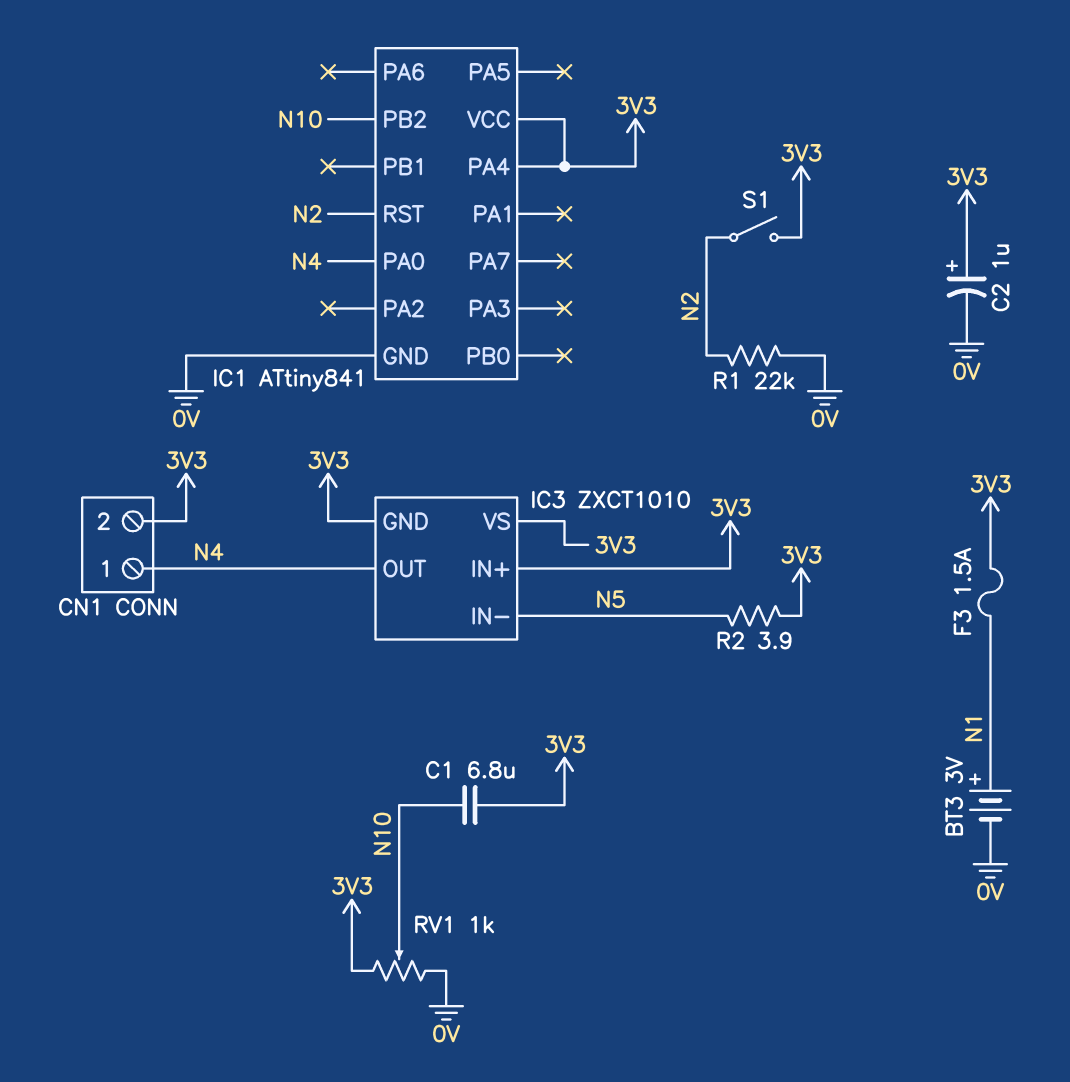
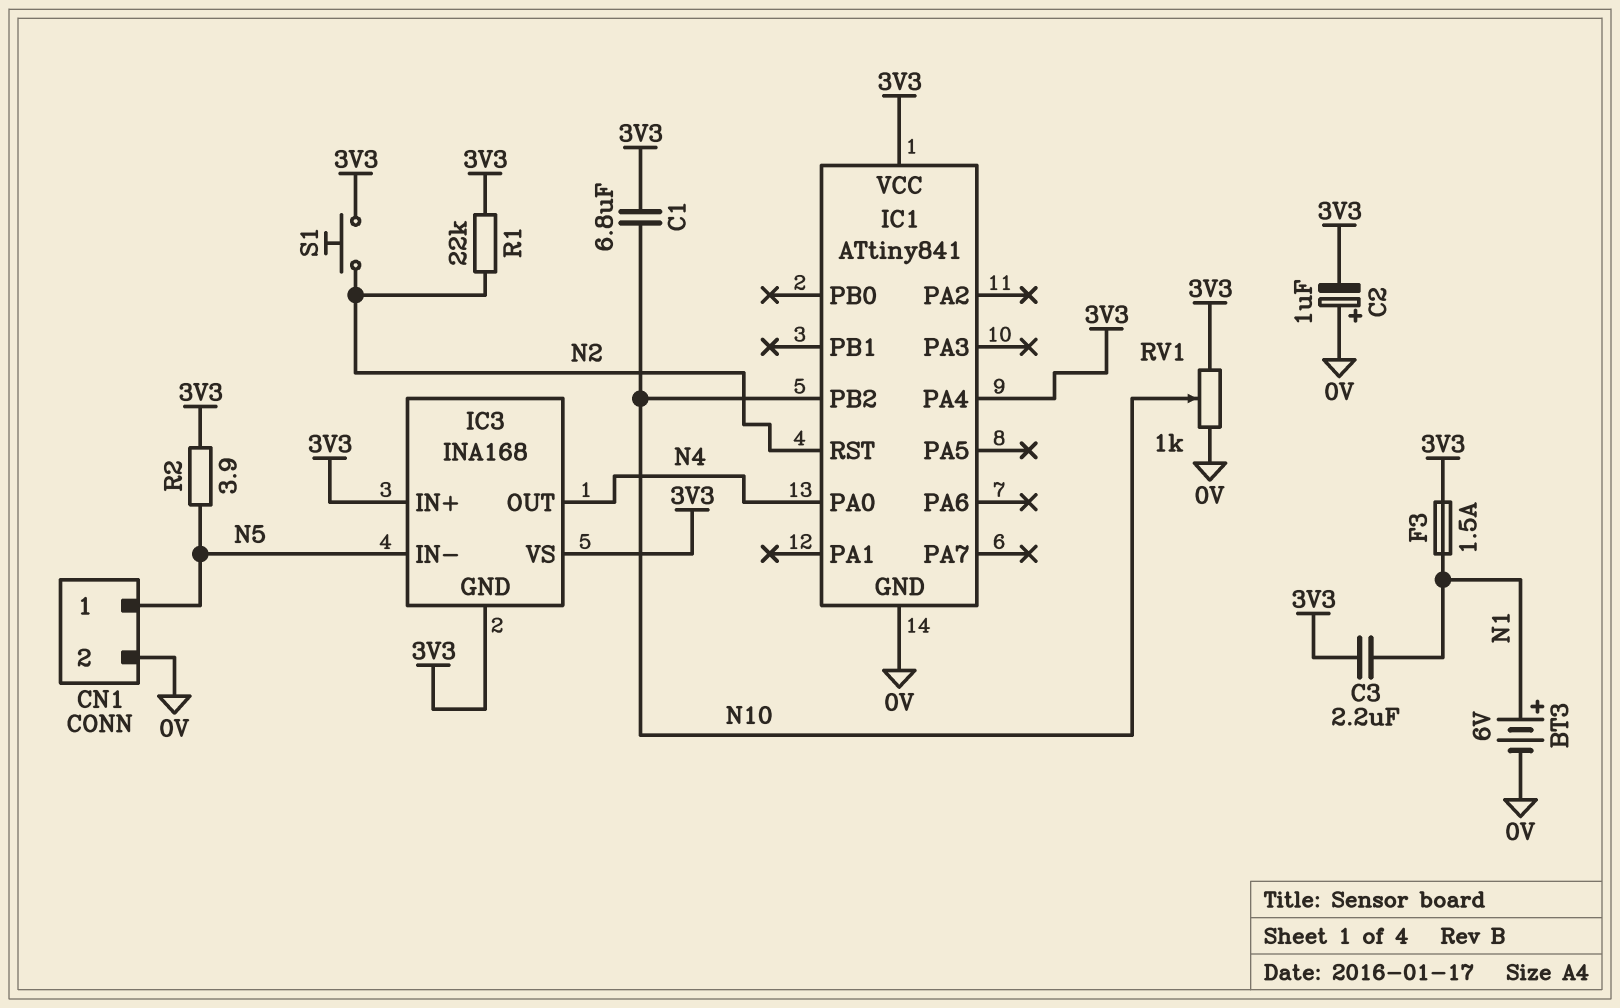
BT3: 3V (plus N1, minus 0V) -> 6V (plus N1, minus 0V)
C2: 1uF (plus 3V3, minus 0V) -> 1uF (plus 0V, minus 3V3)
C3: none -> 2.2uF (3V3, N1)
CN1 pin 1: N4 -> N5
CN1 pin 2: 3V3 -> 0V
IC3: ZXCT1010 -> INA168
R1: 22k (0V, N2) -> 22k (3V3, N2)
S1: switch (3V3, N2) -> button (3V3, N2)

